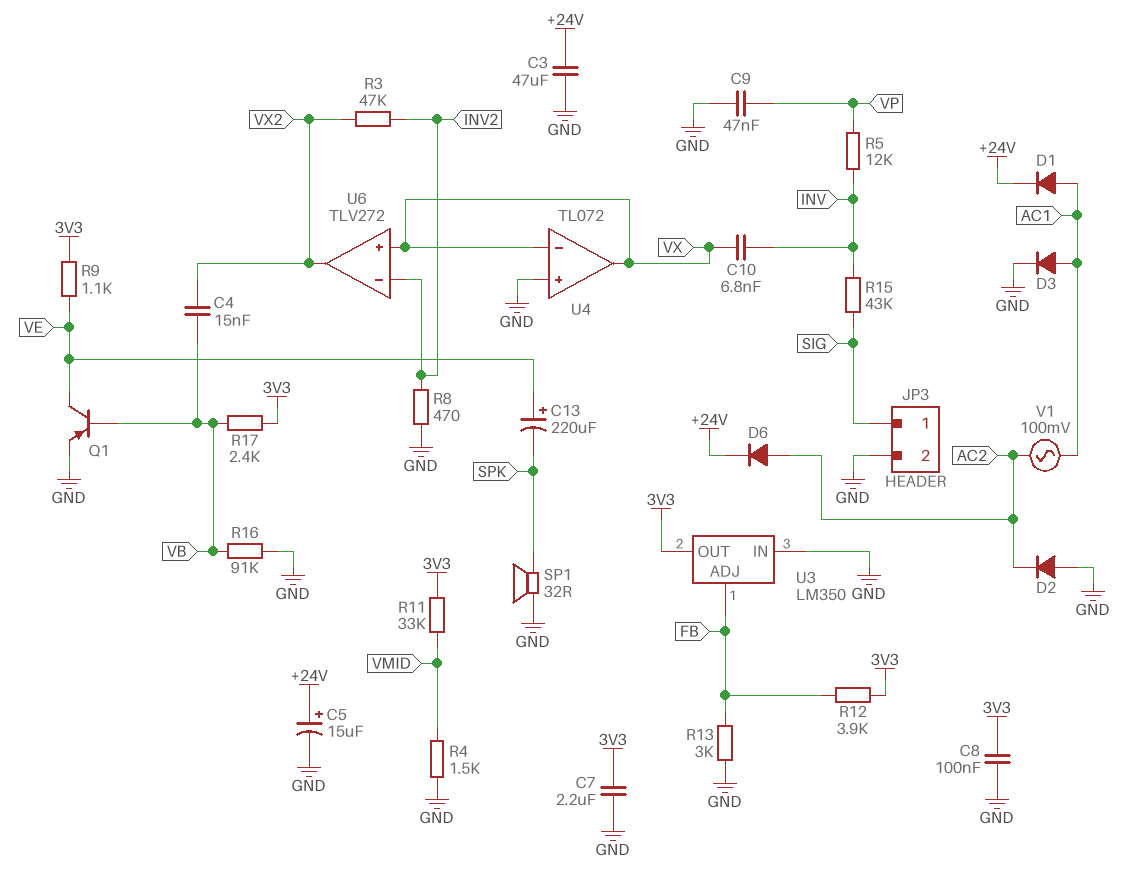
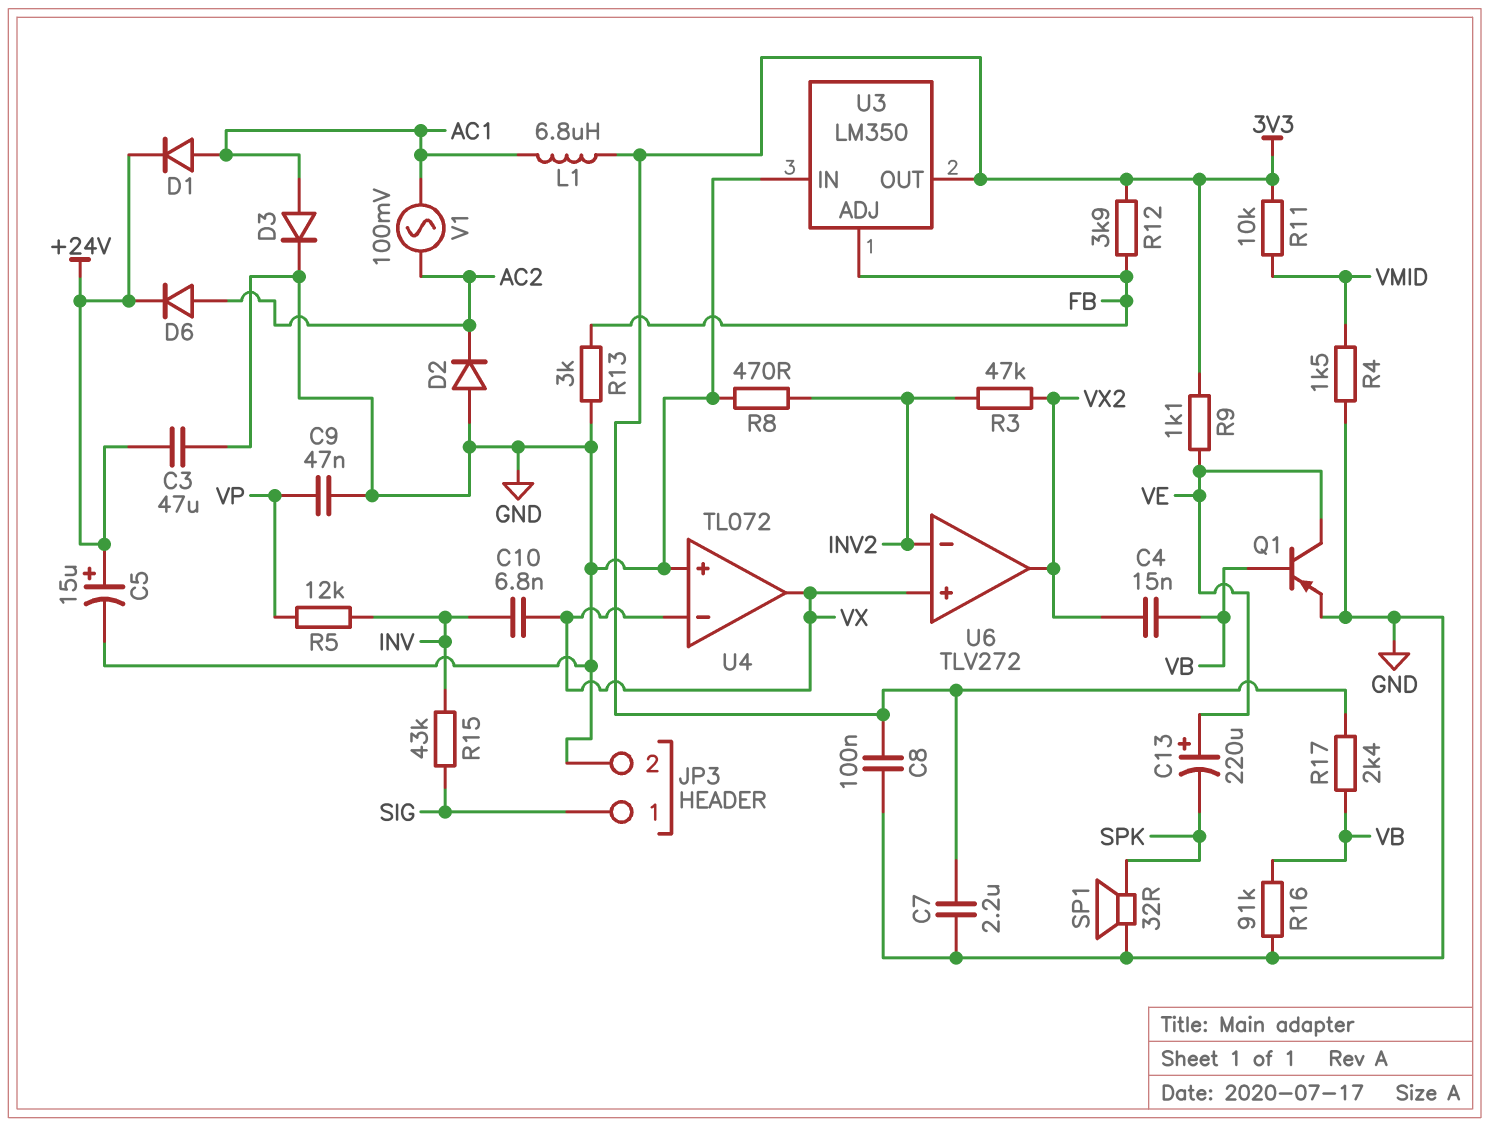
L1: none -> 6.8uH (3V3, AC1)
R11: 33k (3V3, VMID) -> 10k (3V3, VMID)

